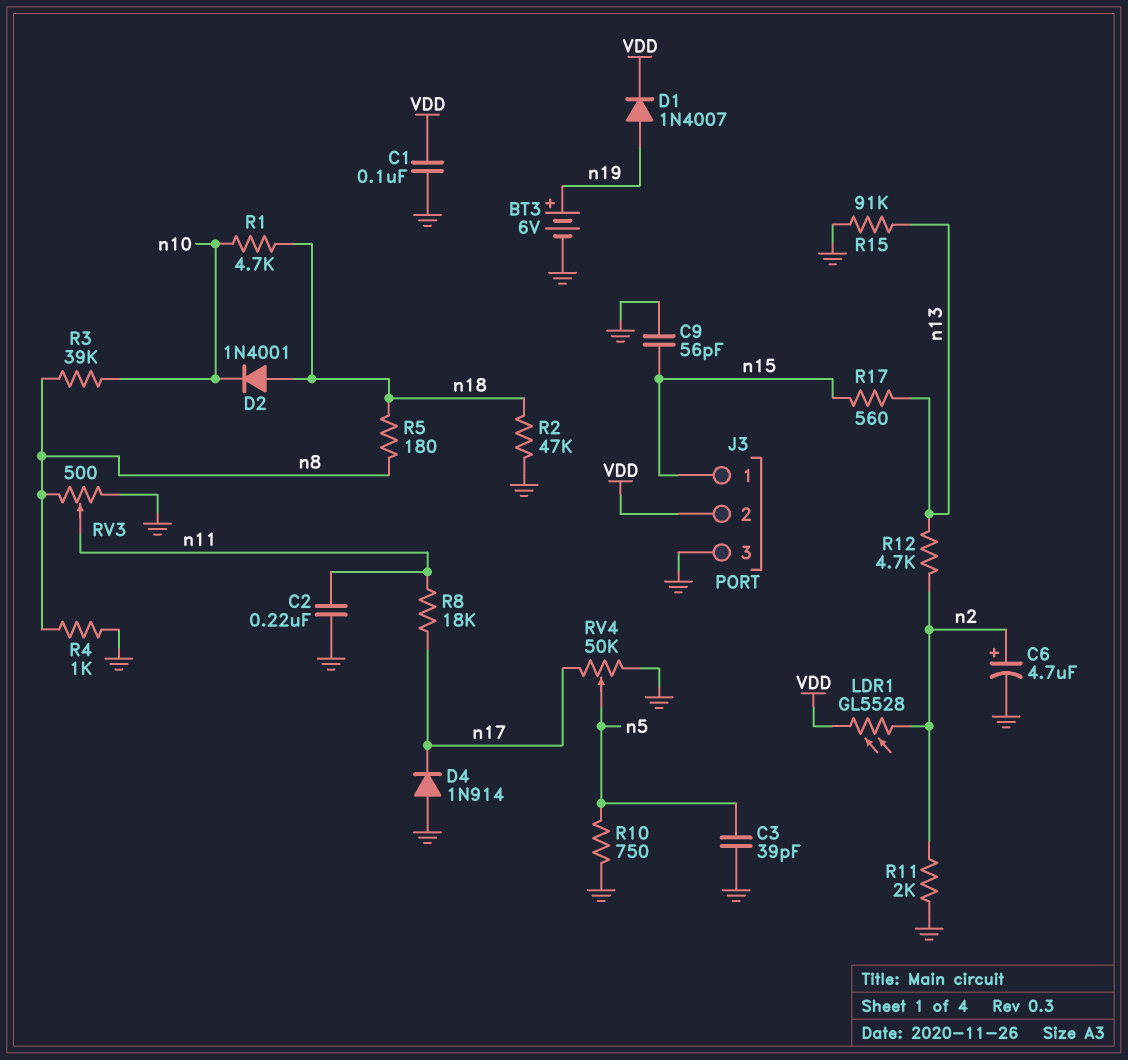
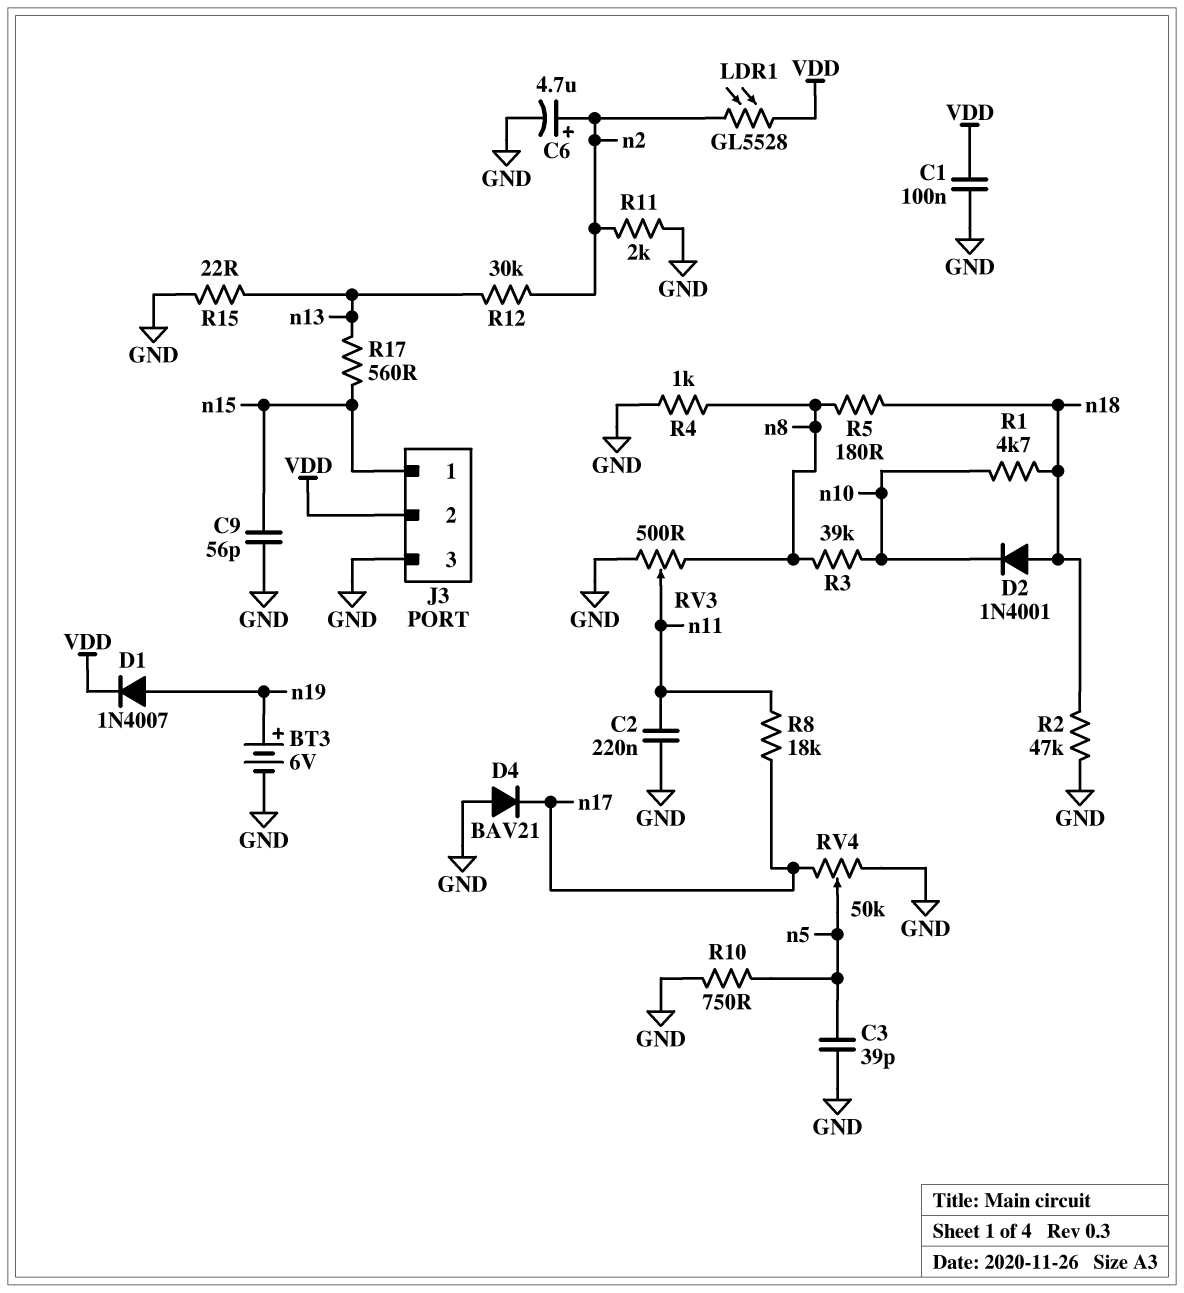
D4: diode 1N914 (A GND, K n17) -> diode BAV21 (A GND, K n17)
R12: 4.7k (n2, n13) -> 30k (n2, n13)
R15: 91k (GND, n13) -> 22 (GND, n13)

